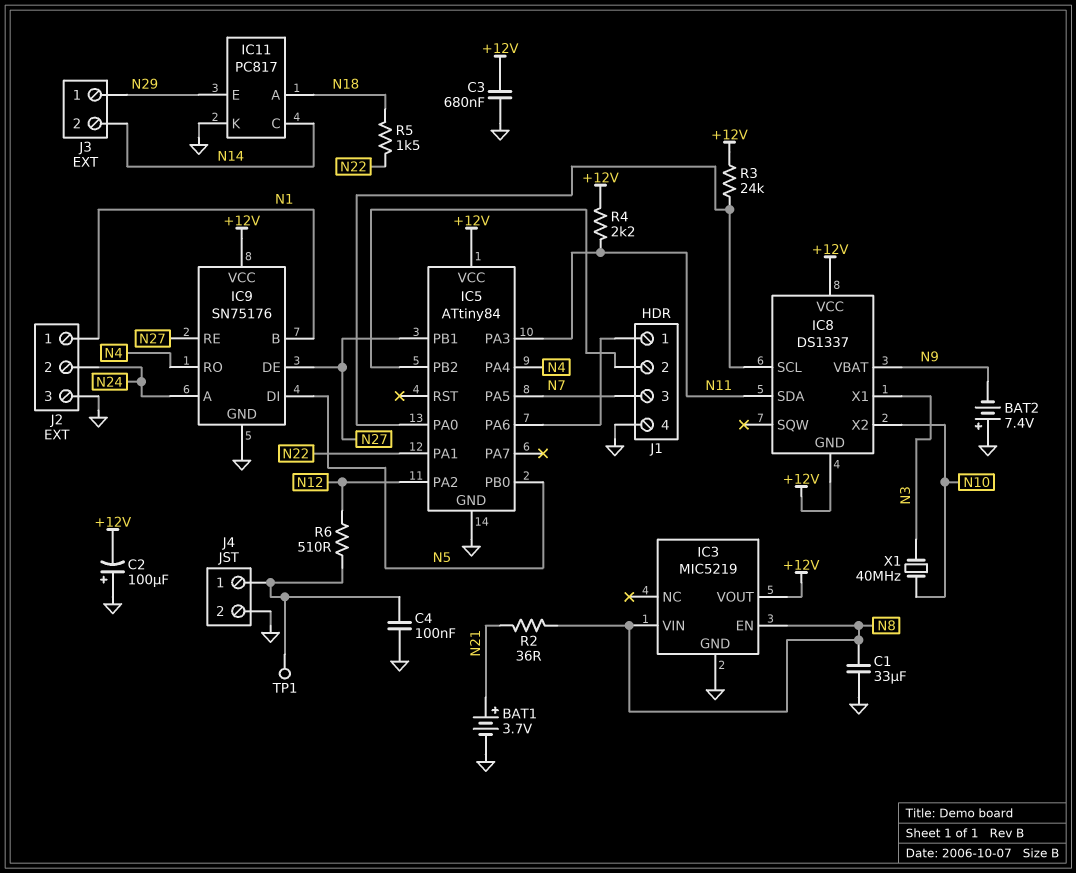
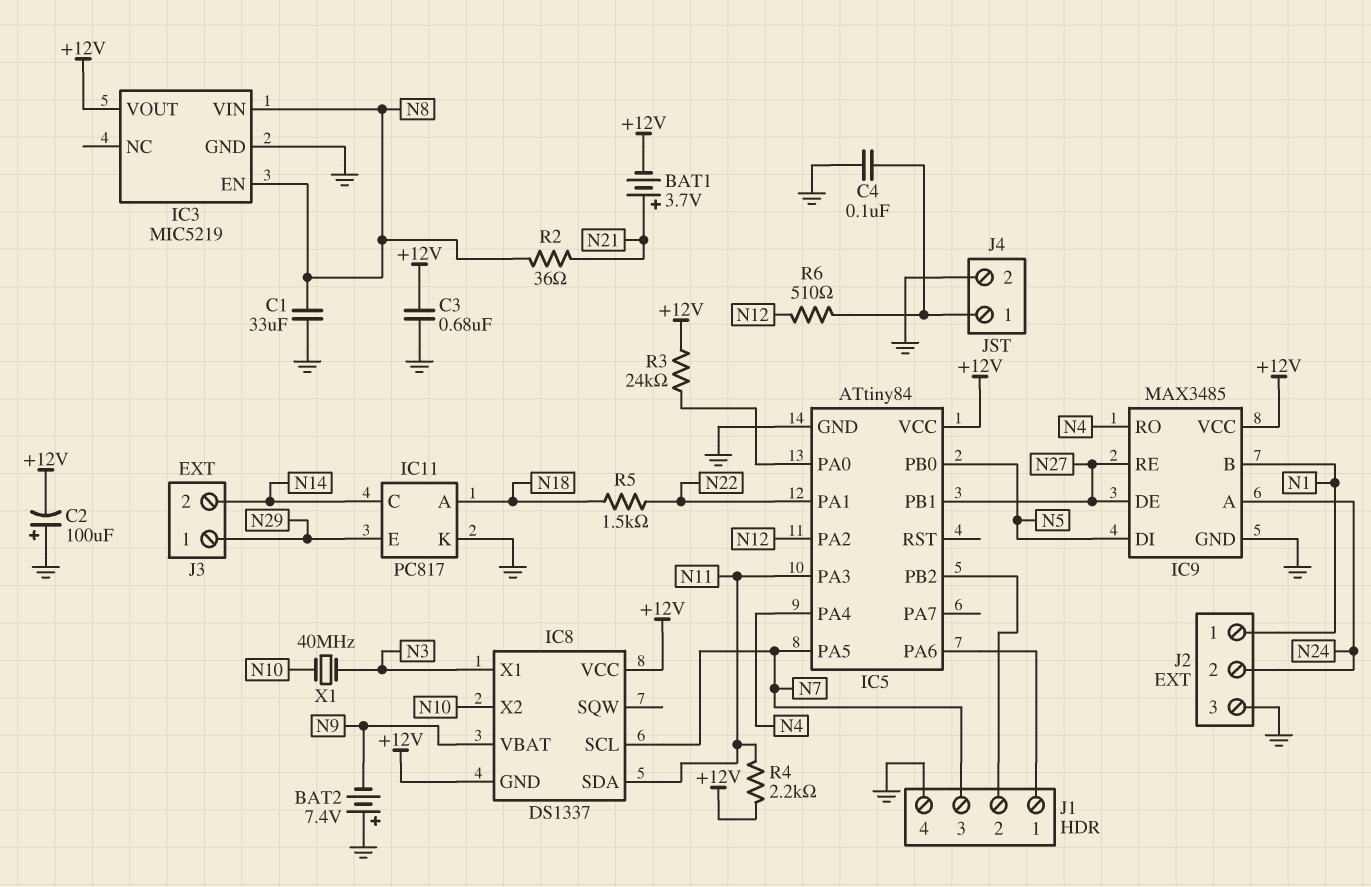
BAT1: 3.7V (plus N21, minus GND) -> 3.7V (plus N21, minus +12V)
IC8 pin SCL: IC5/PA0 -> N7
IC9: SN75176 -> MAX3485
TP1: test point (J4/1) -> none

